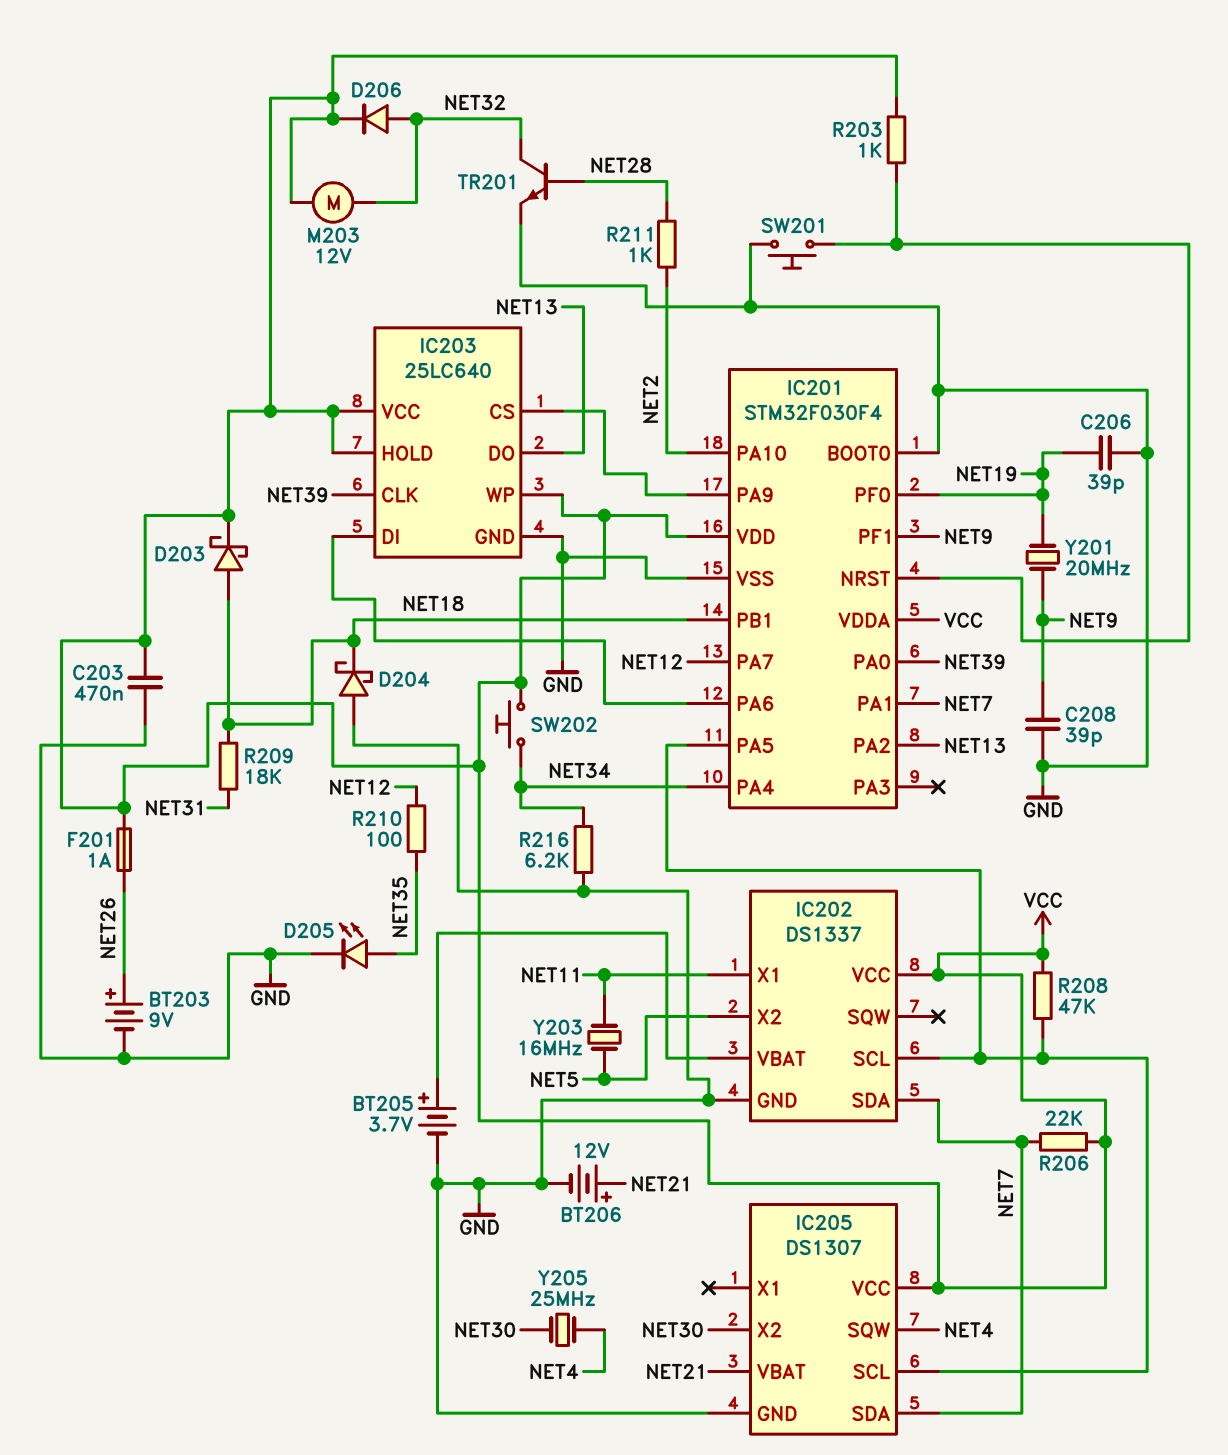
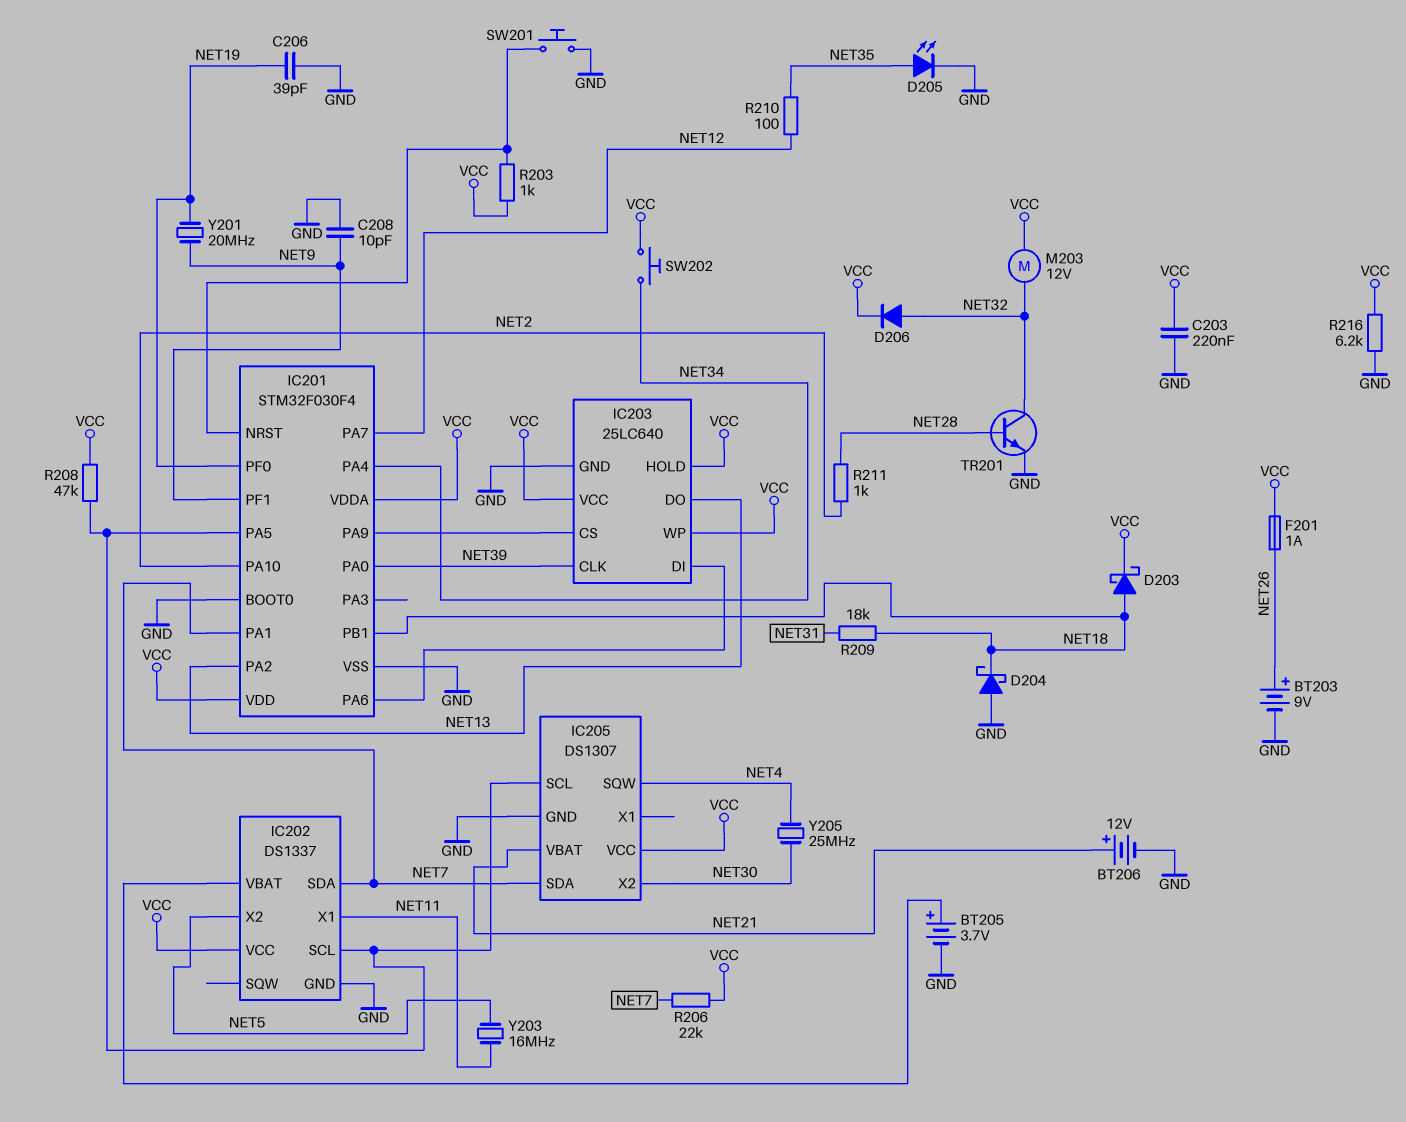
C203: 470nF (GND, VCC) -> 220nF (GND, VCC)
C208: 39pF (GND, NET9) -> 10pF (GND, NET9)
R216: 6.2k (GND, NET34) -> 6.2k (GND, VCC)

